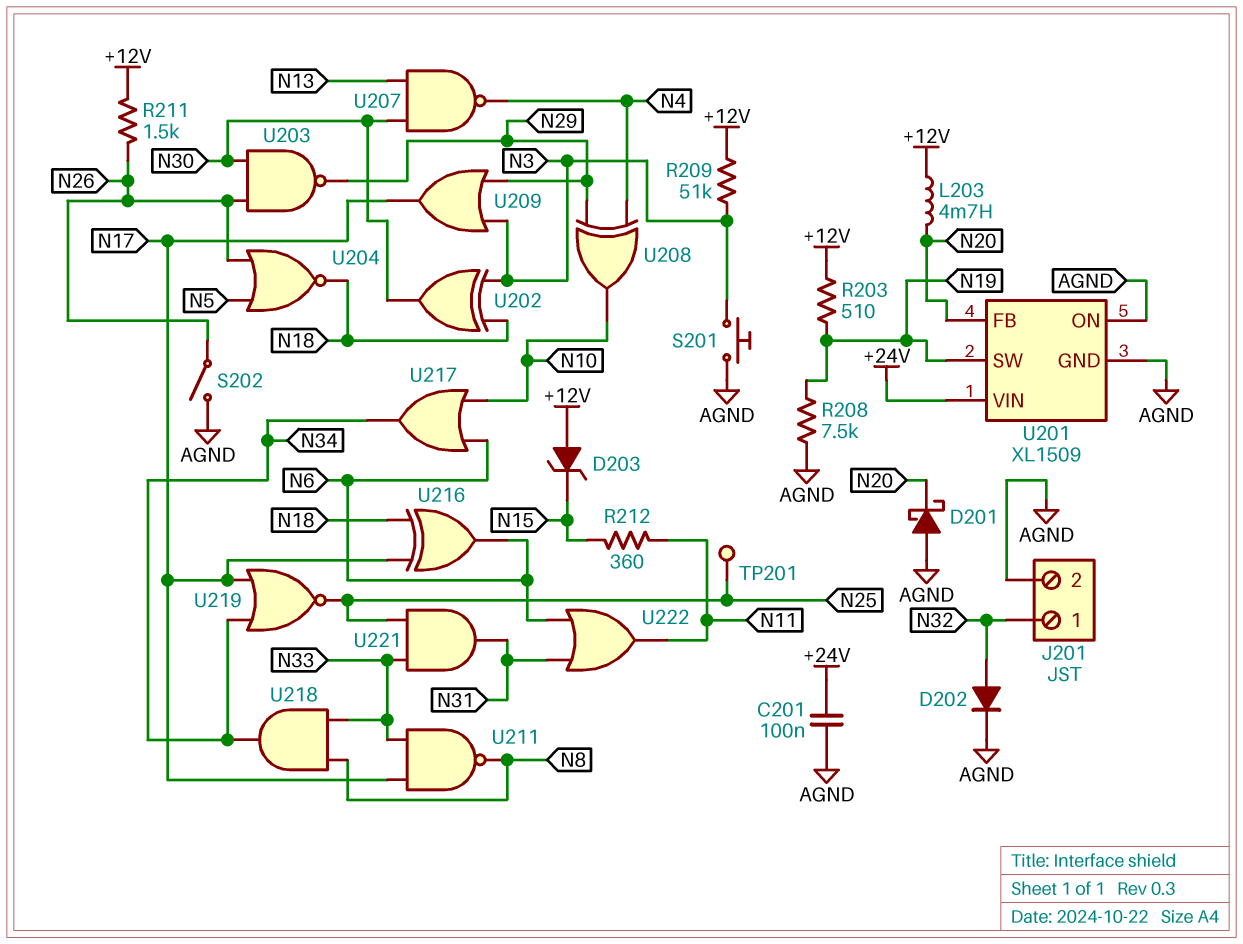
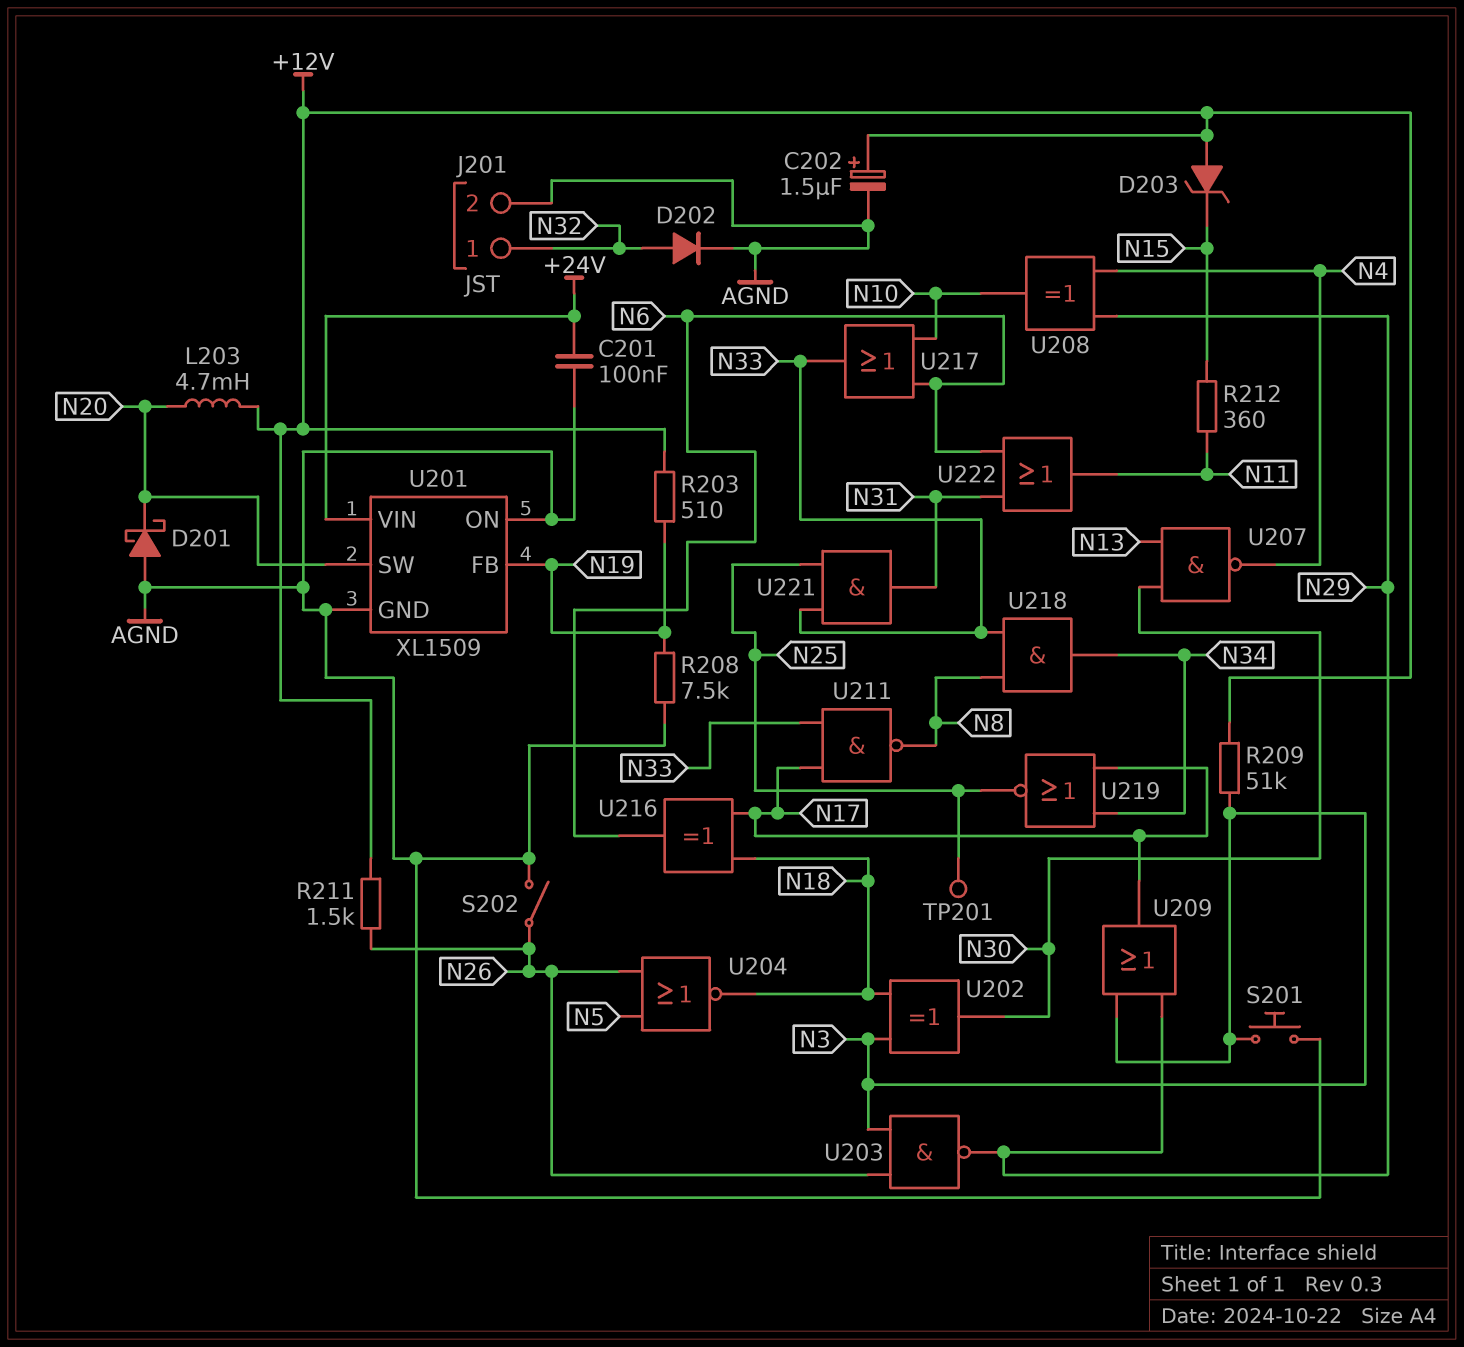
C202: none -> 1.5uF (plus +12V, minus AGND)
U201 pin FB: N20 -> N19
U201 pin SW: N19 -> N20
U203: NAND (in N26, in N30, out N29) -> NAND (in N3, in N26, out N29)
U217: OR (in N6, in N10, out N34) -> OR (in N6, in N10, out N33)

